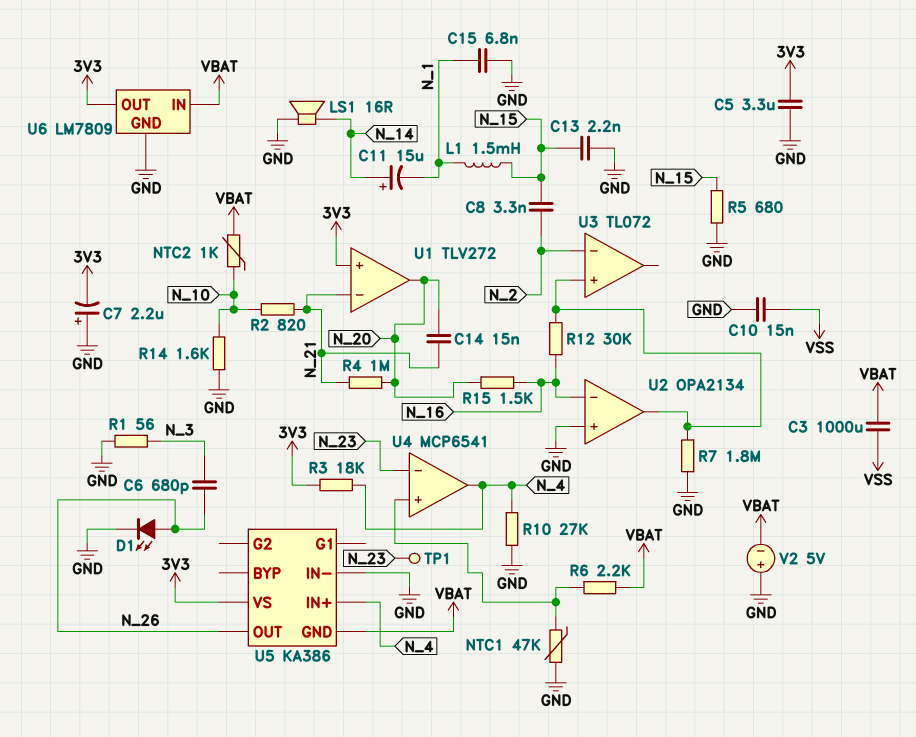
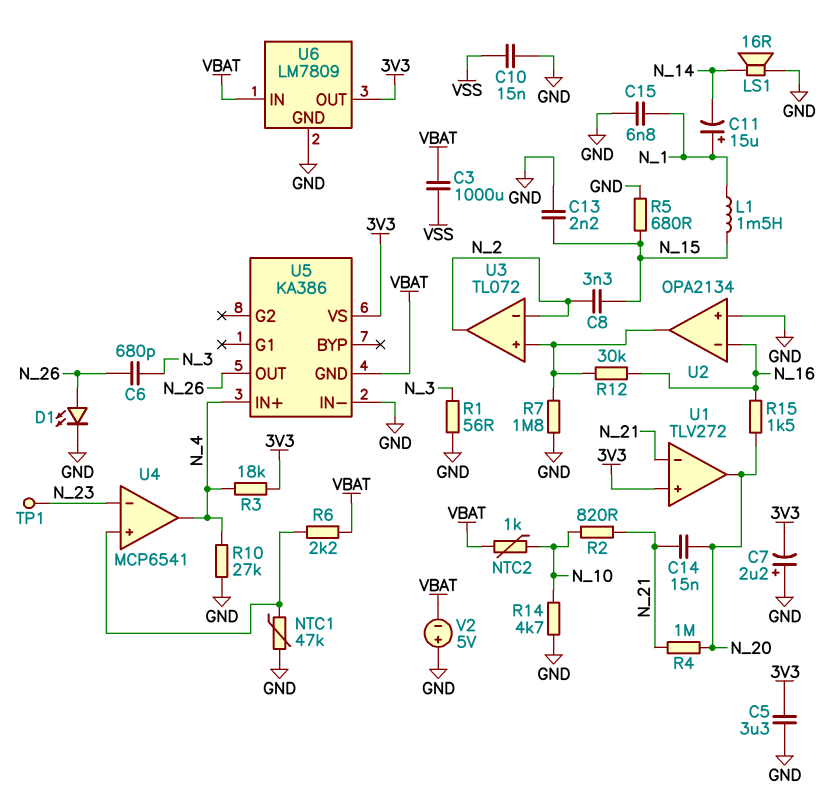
C11: 15uF (plus N_14, minus N_1) -> 15uF (plus N_1, minus N_14)
R14: 1.6k (GND, N_10) -> 4.7k (GND, N_10)
U3 pin out: none -> N_2

